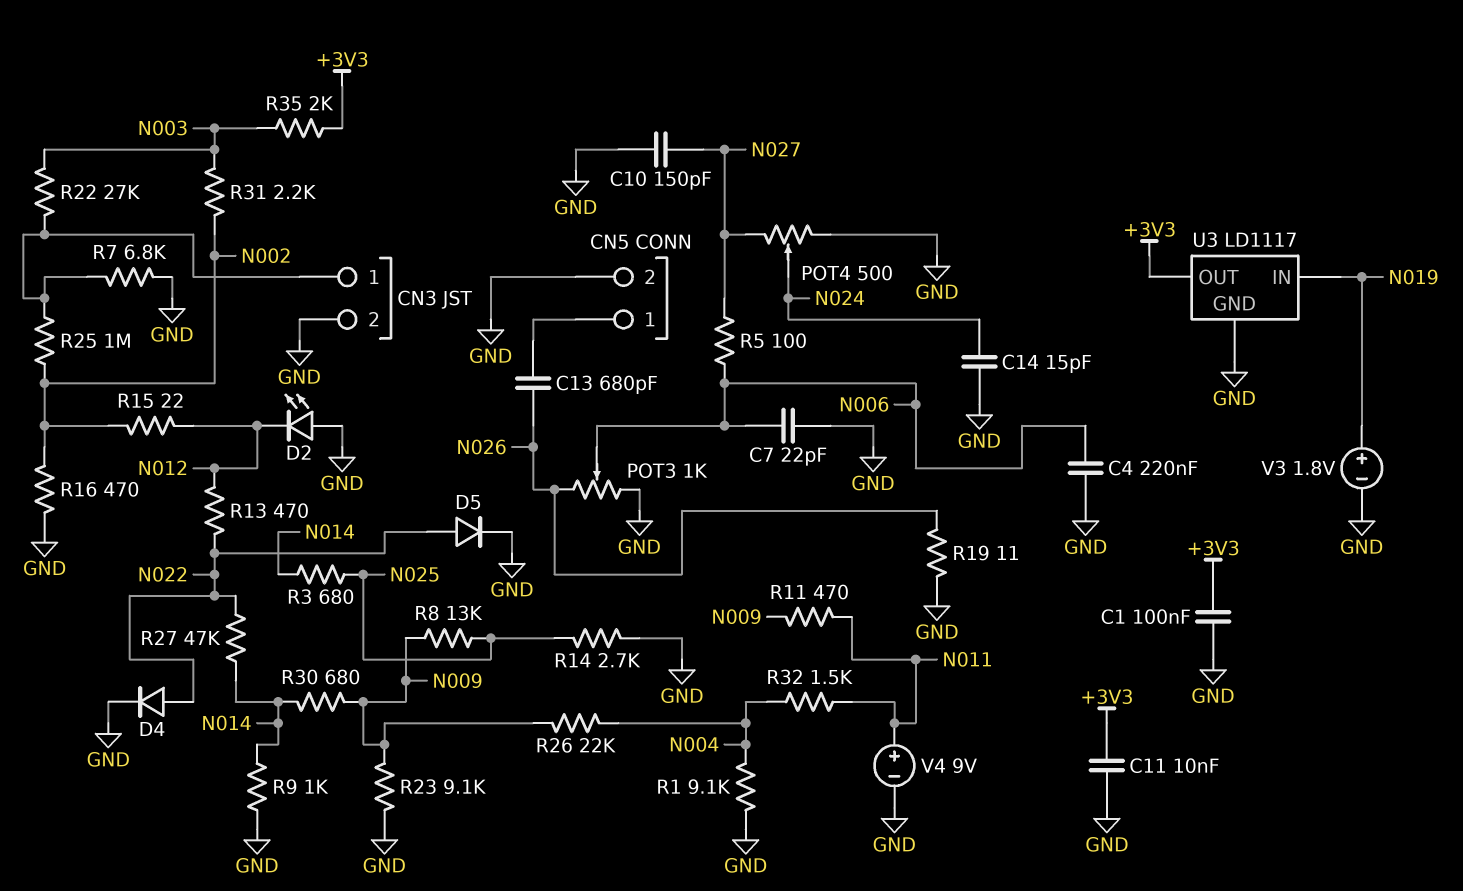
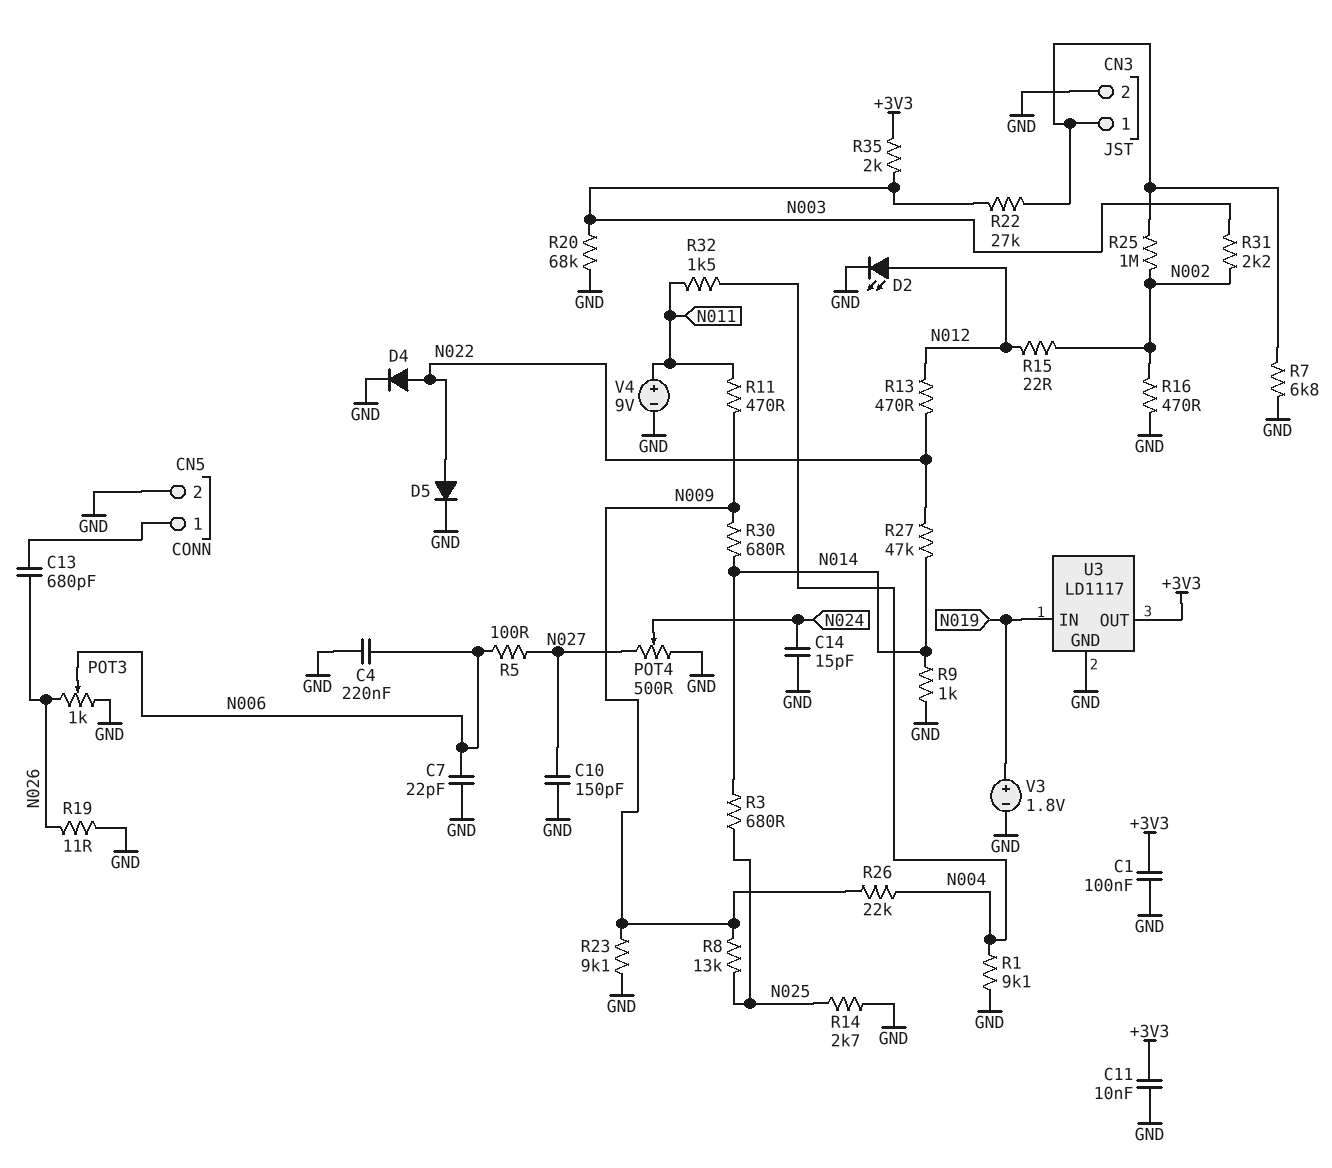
D2: LED (A GND, K N012) -> LED (A N012, K GND)
R20: none -> 68k (GND, N003)

